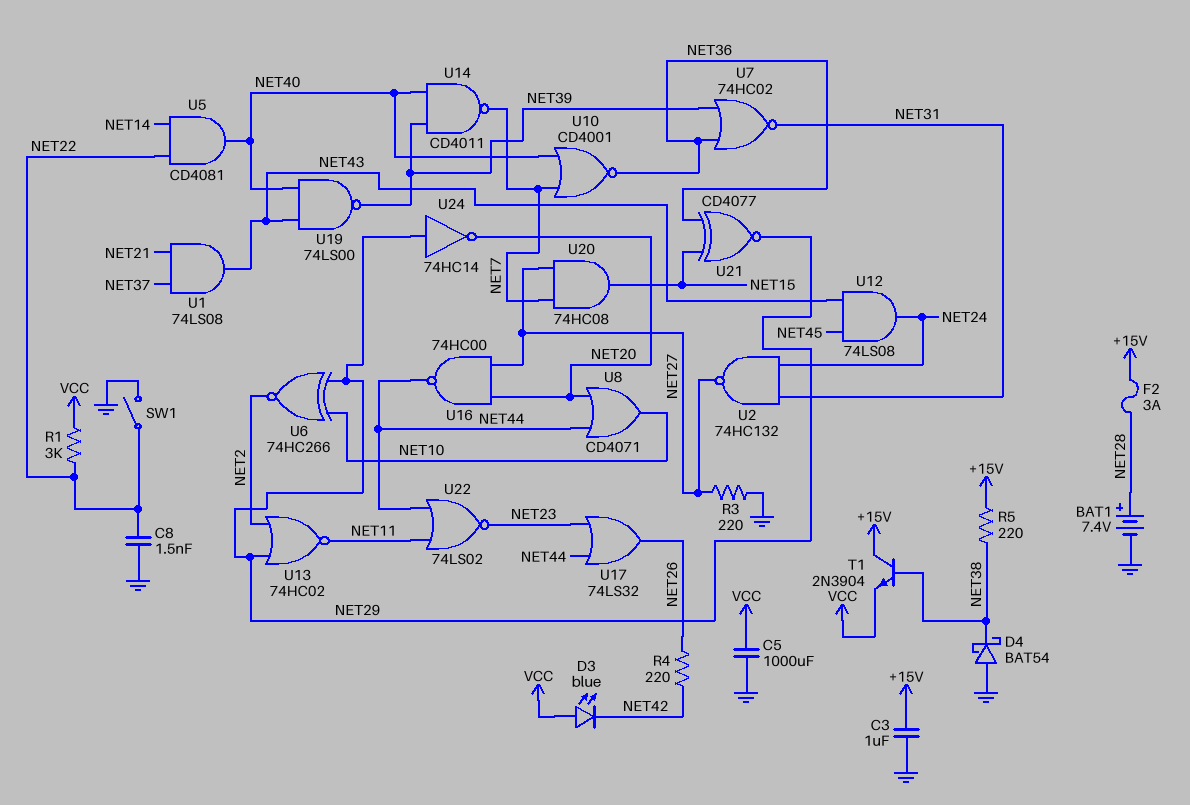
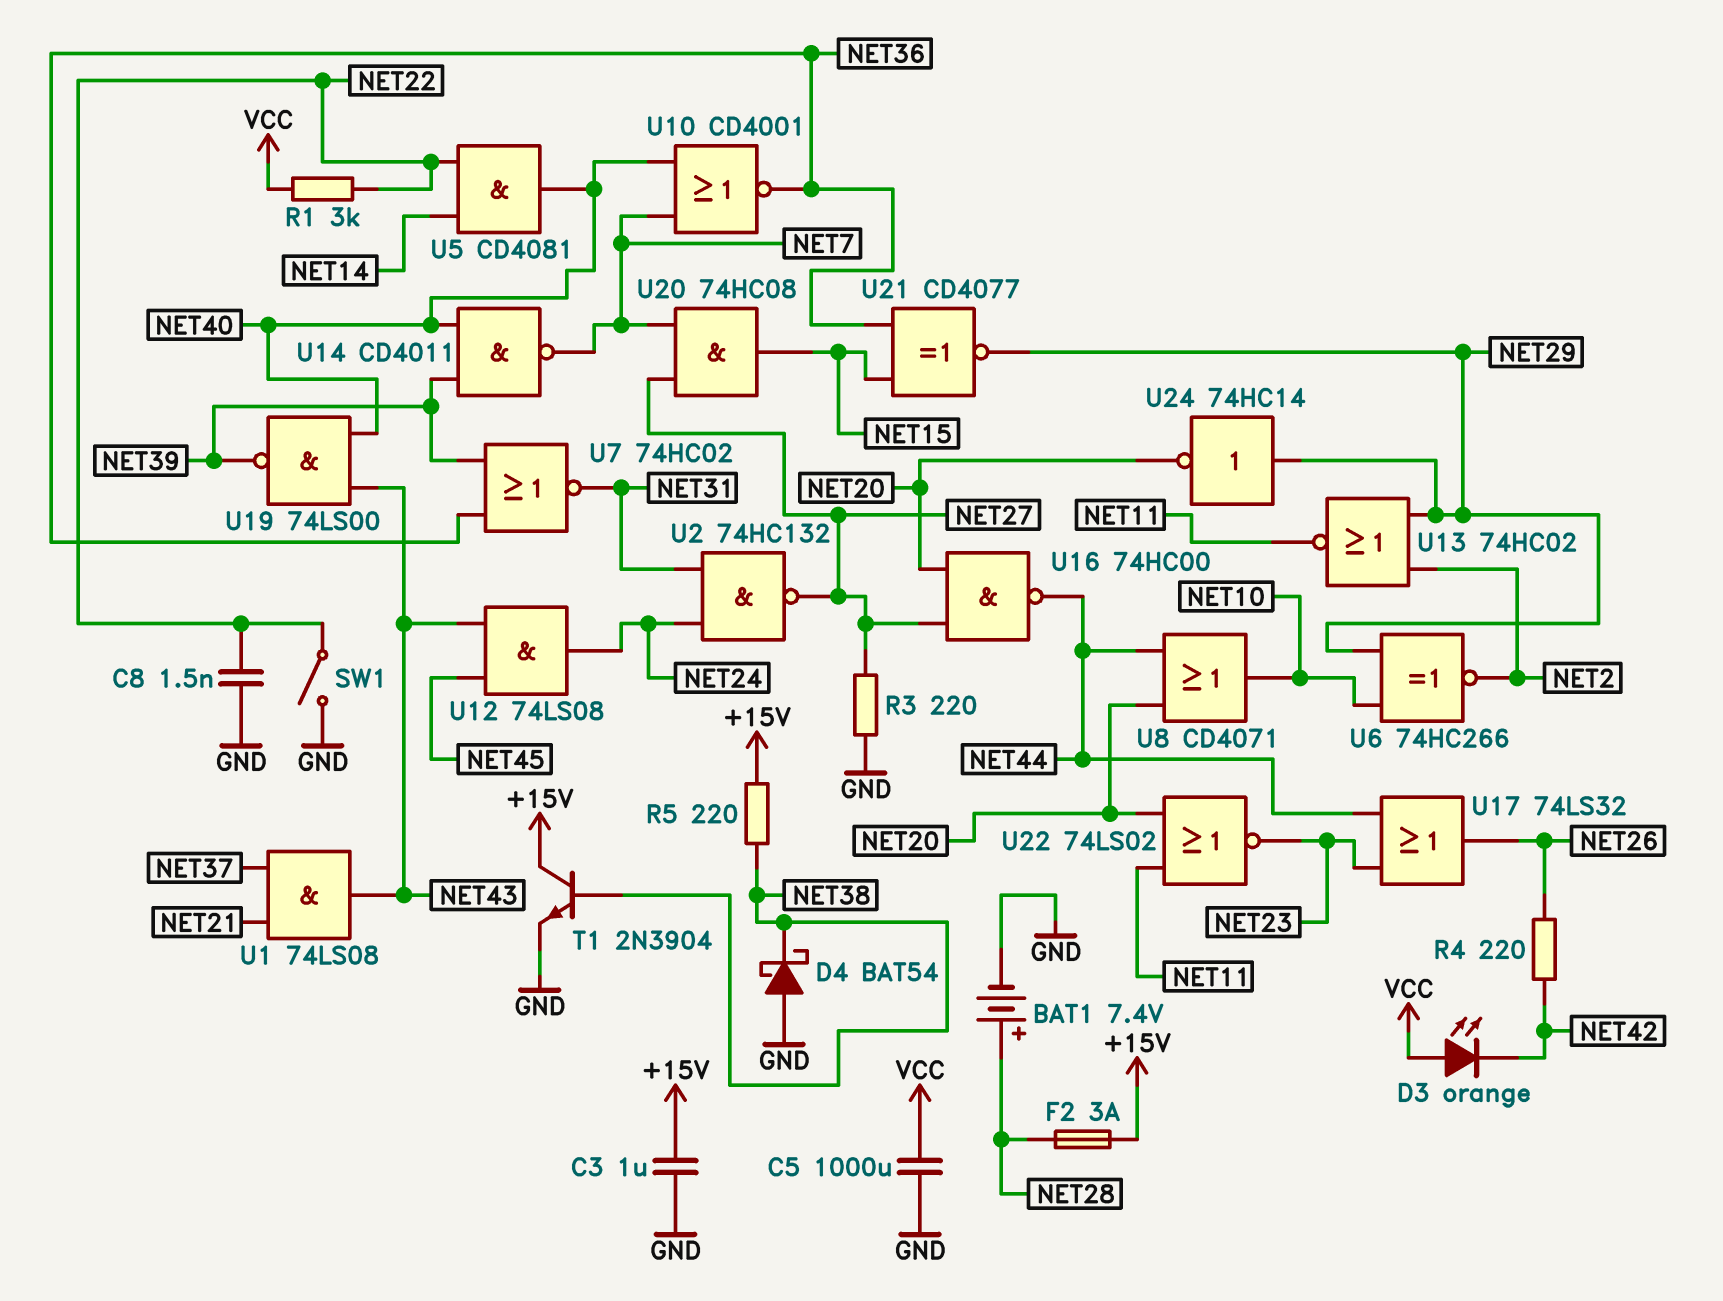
D3: LED blue (A VCC, K NET42) -> LED orange (A VCC, K NET42)
T1: NPN 2N3904 (B NET38, C +15V, E VCC) -> NPN 2N3904 (B NET38, C +15V, E GND)
U22: NOR 74LS02 (in NET11, in NET44, out NET23) -> NOR 74LS02 (in NET11, in NET20, out NET23)

